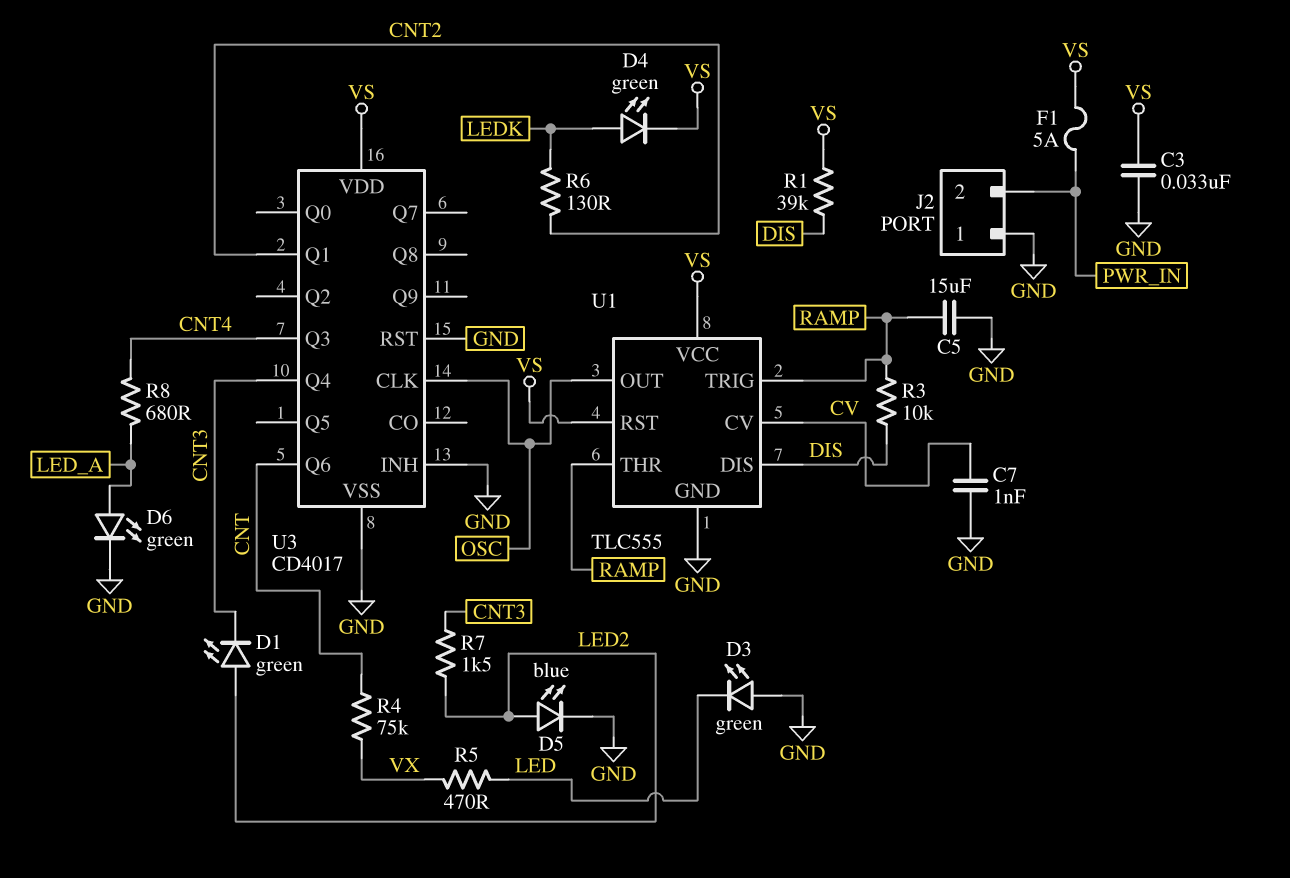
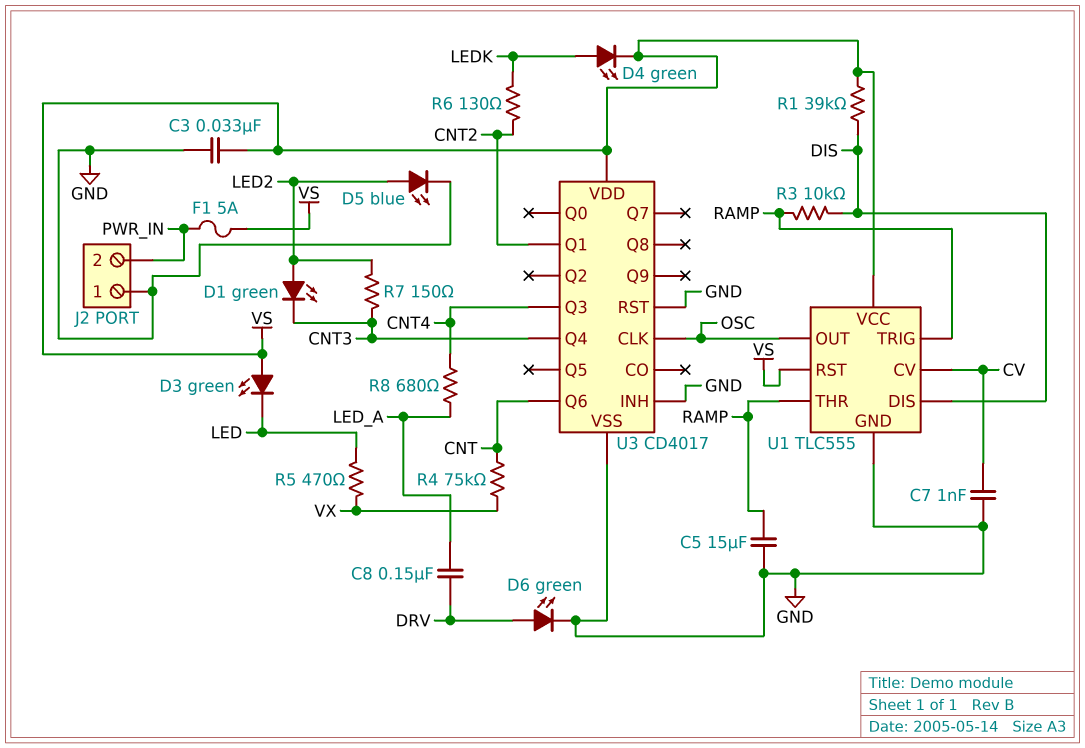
C8: none -> 150nF (DRV, LED_A)
D3: LED green (A GND, K LED) -> LED green (A VS, K LED)
D6: LED green (A LED_A, K GND) -> LED green (A DRV, K GND)
R7: 1.5k (CNT3, LED2) -> 150 (CNT3, LED2)

